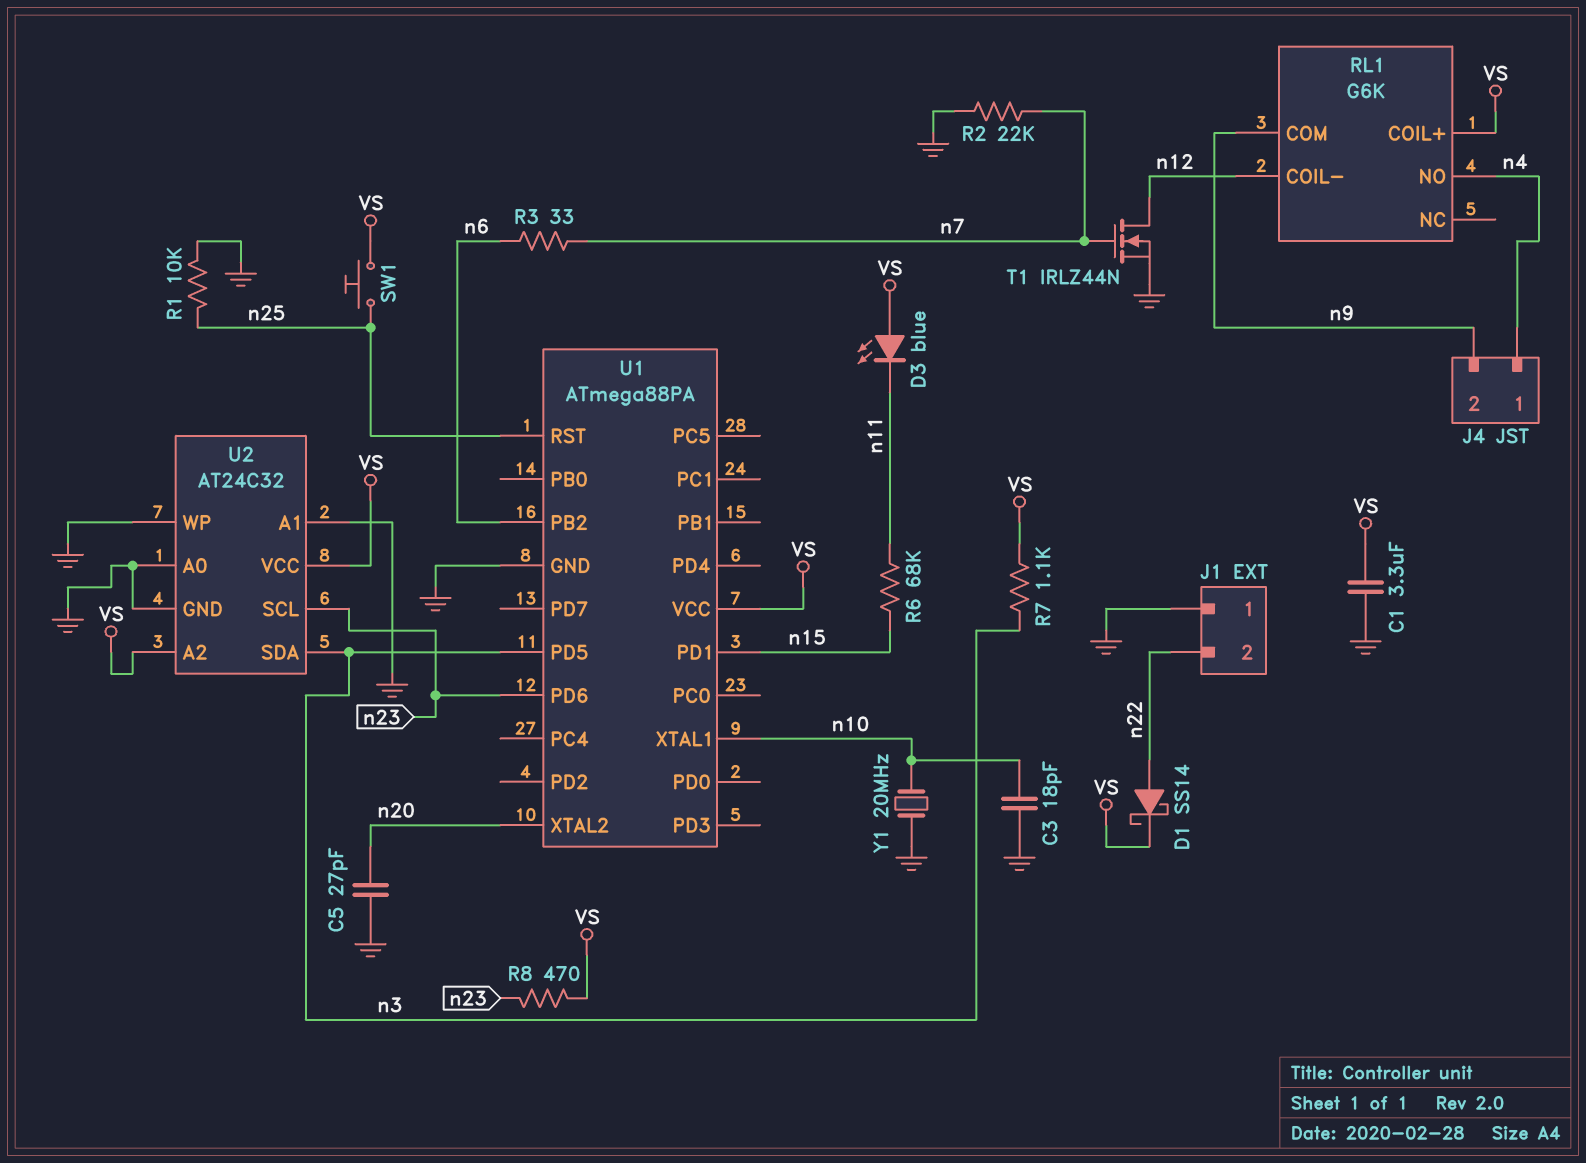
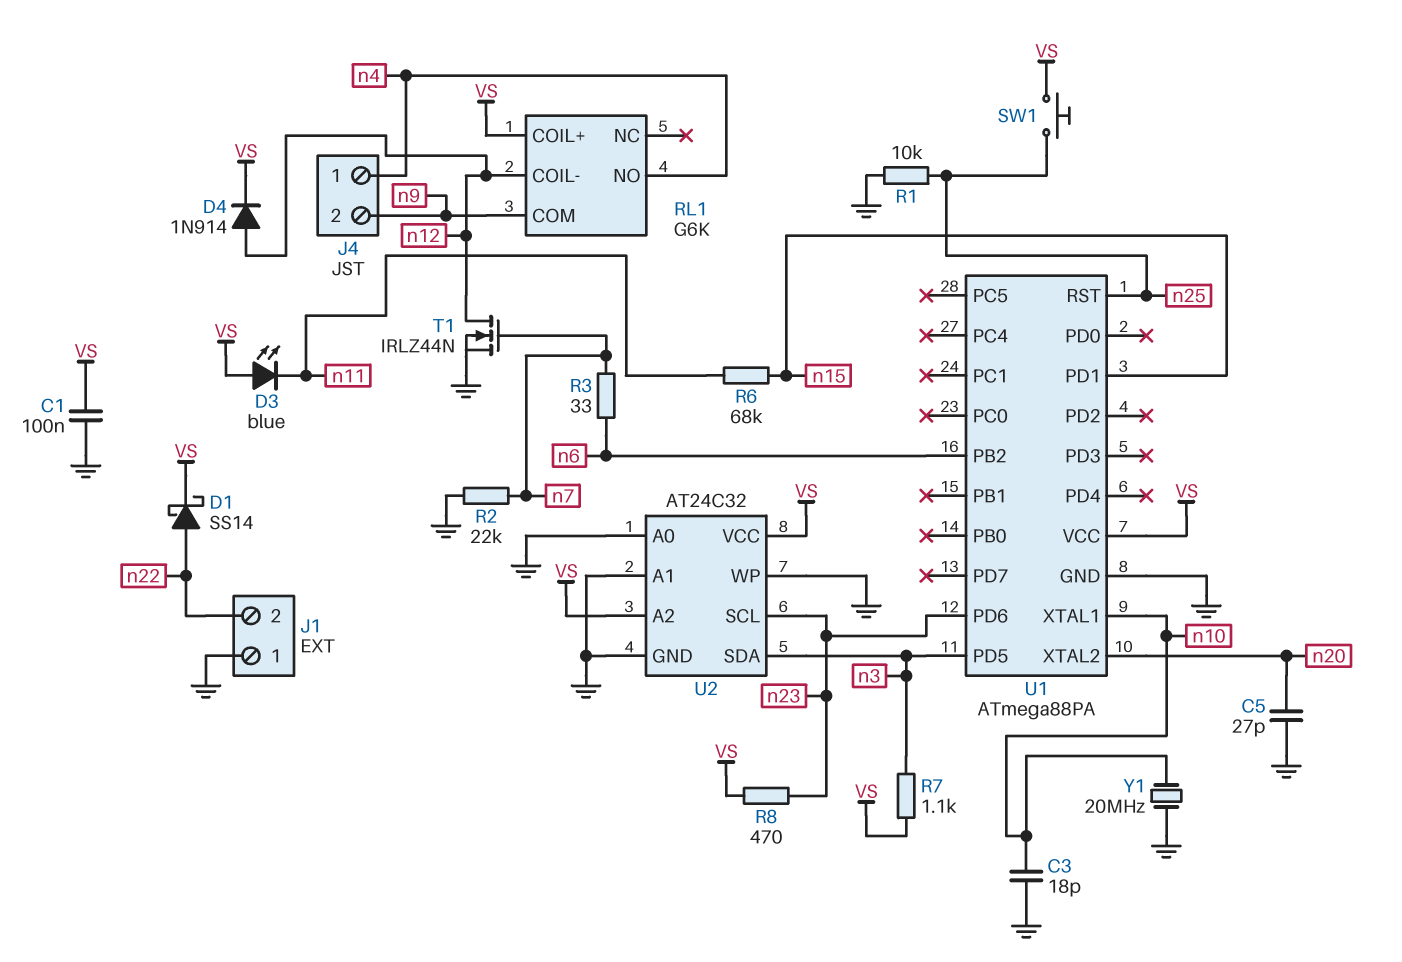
C1: 3.3uF (GND, VS) -> 100nF (GND, VS)
D4: none -> diode 1N914 (A n12, K VS)

